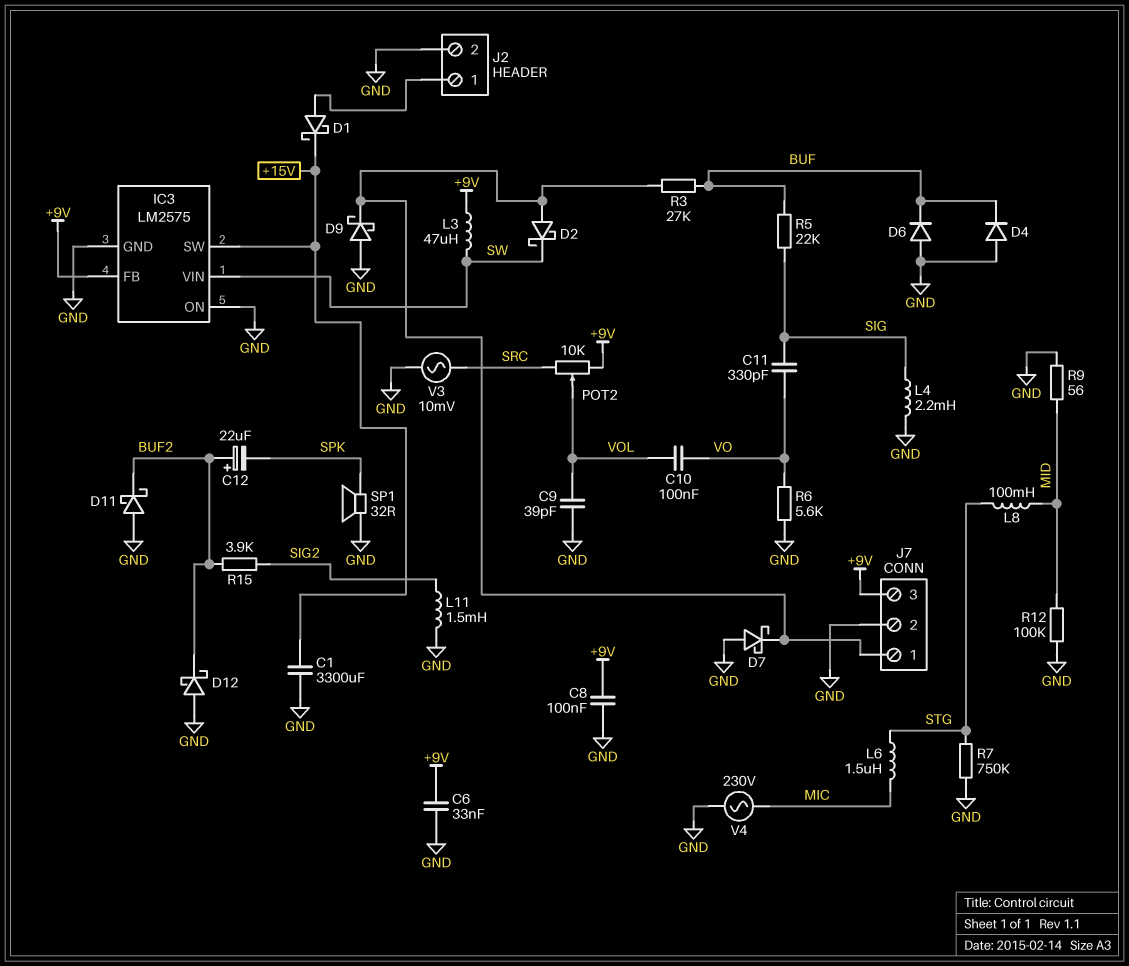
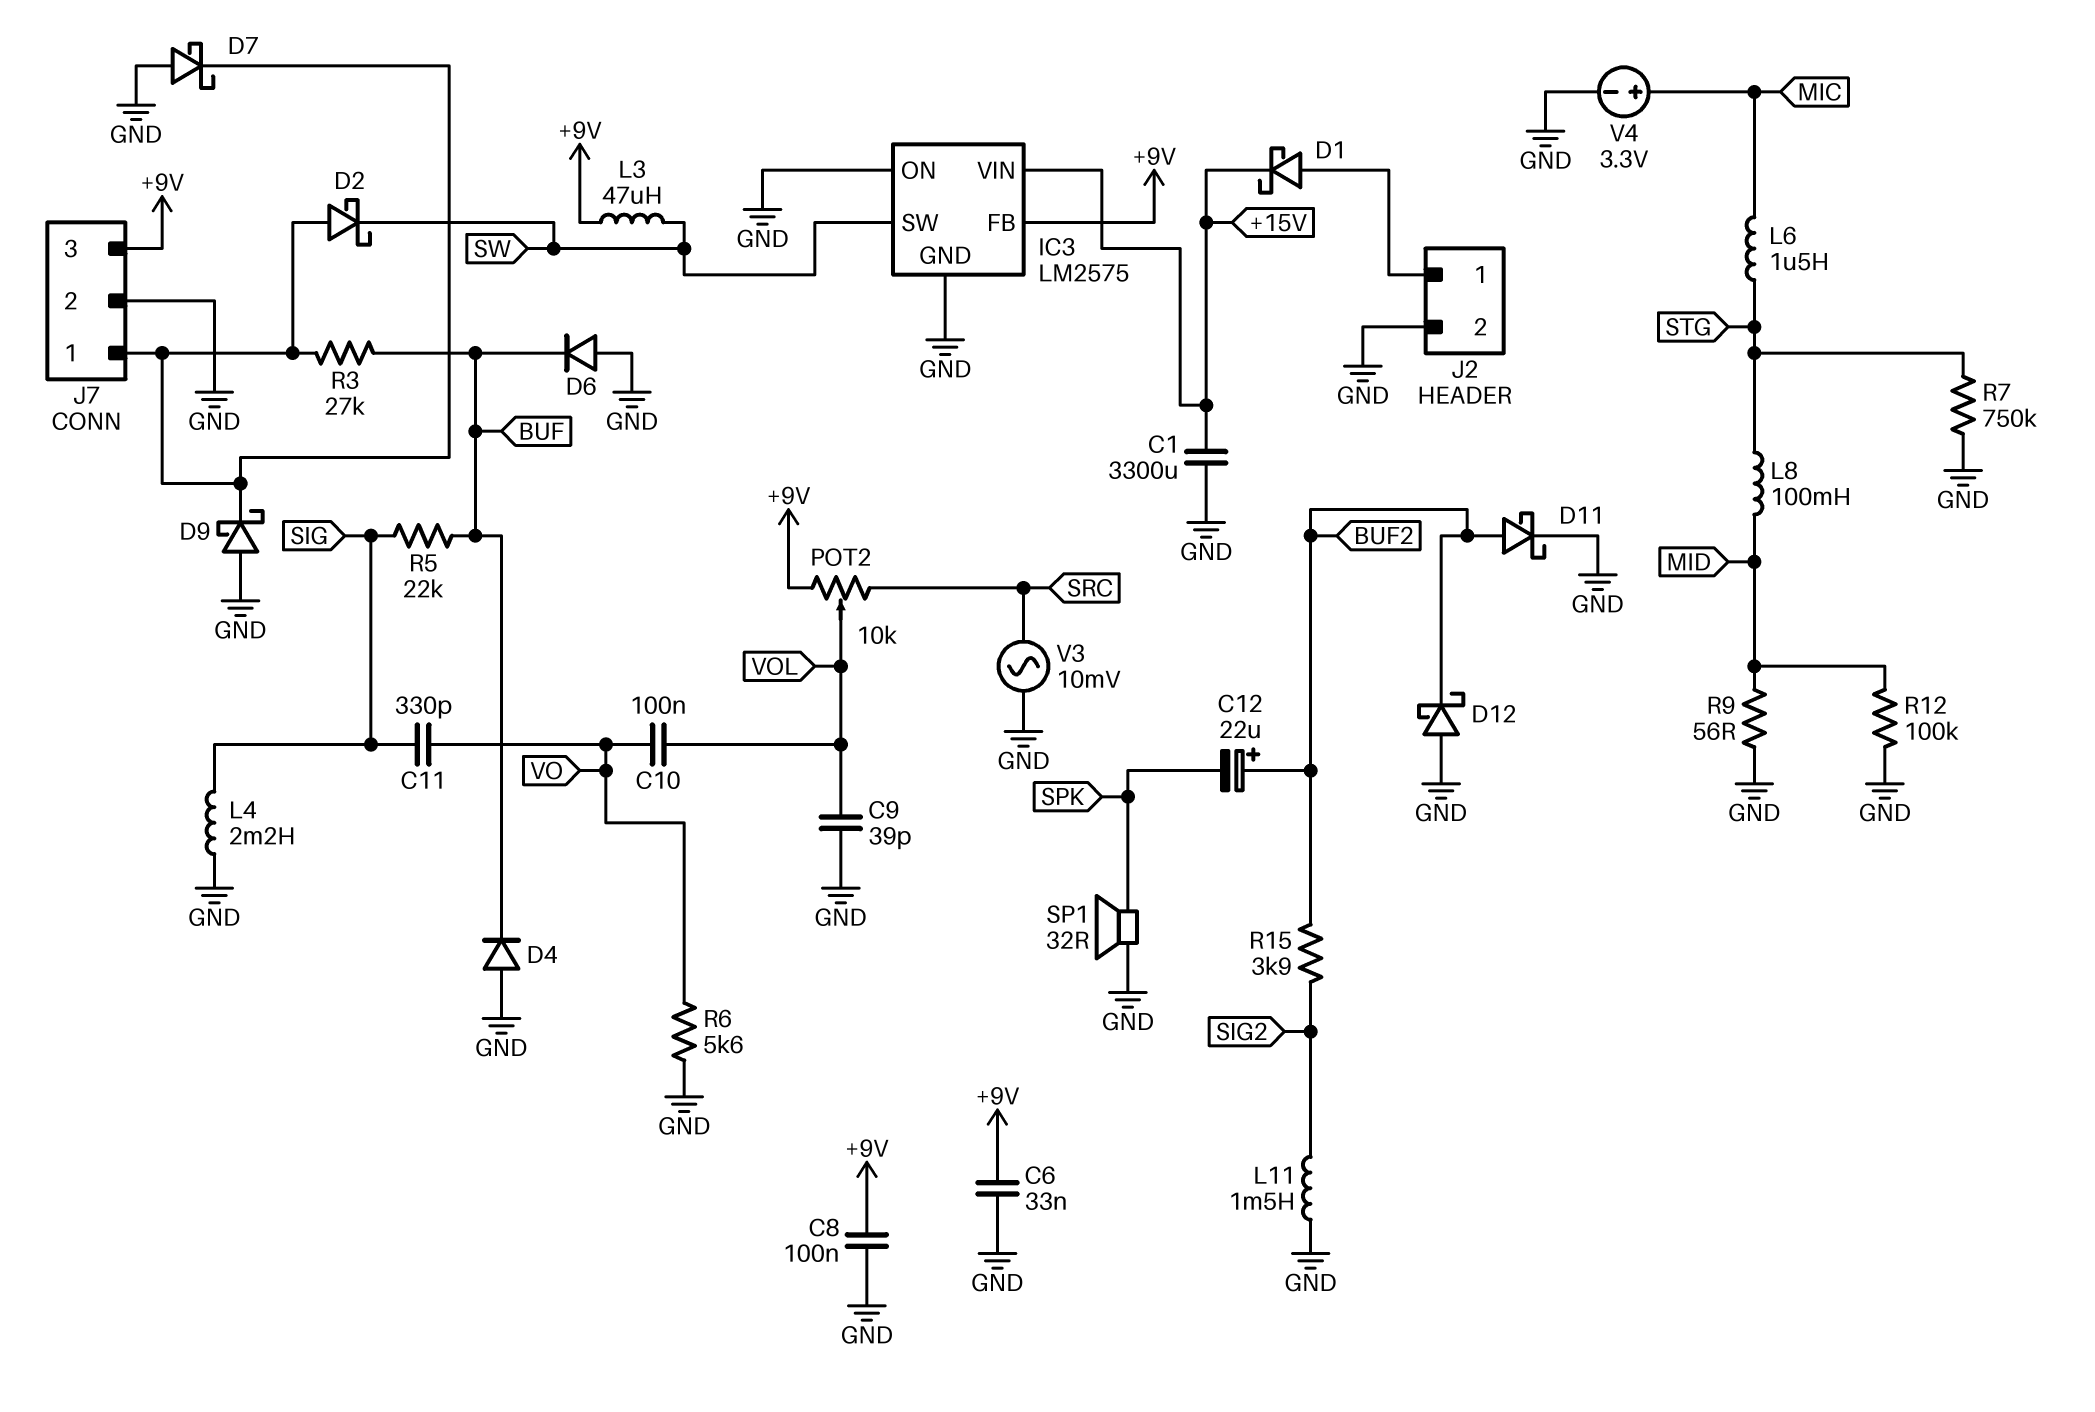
D11: schottky (A GND, K BUF2) -> schottky (A BUF2, K GND)
IC3 pin SW: +15V -> SW
IC3 pin VIN: SW -> +15V
V4: AC 230V (GND, MIC) -> 3.3V (plus MIC, minus GND)

